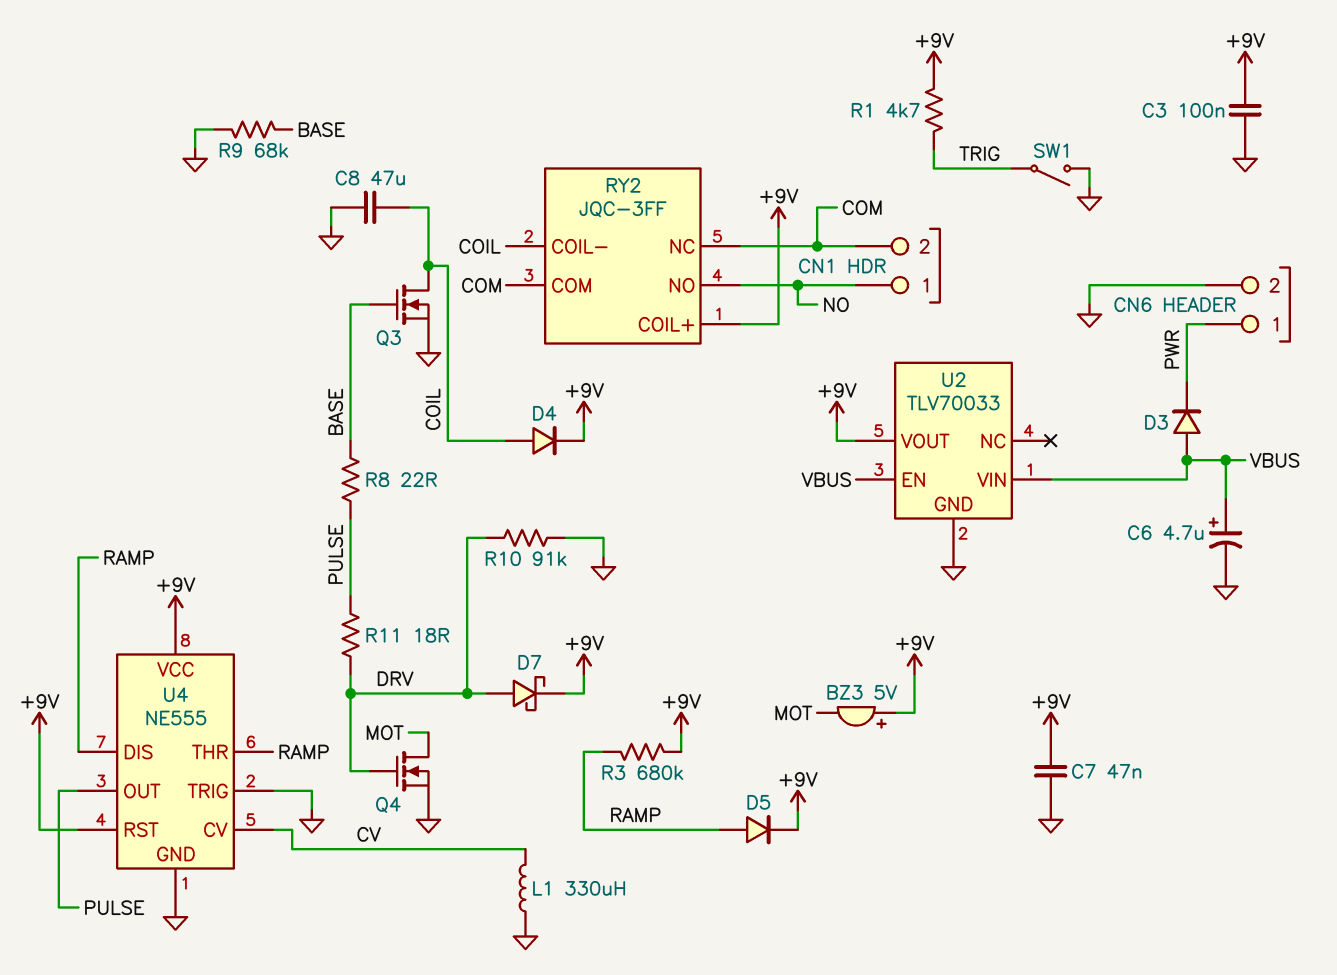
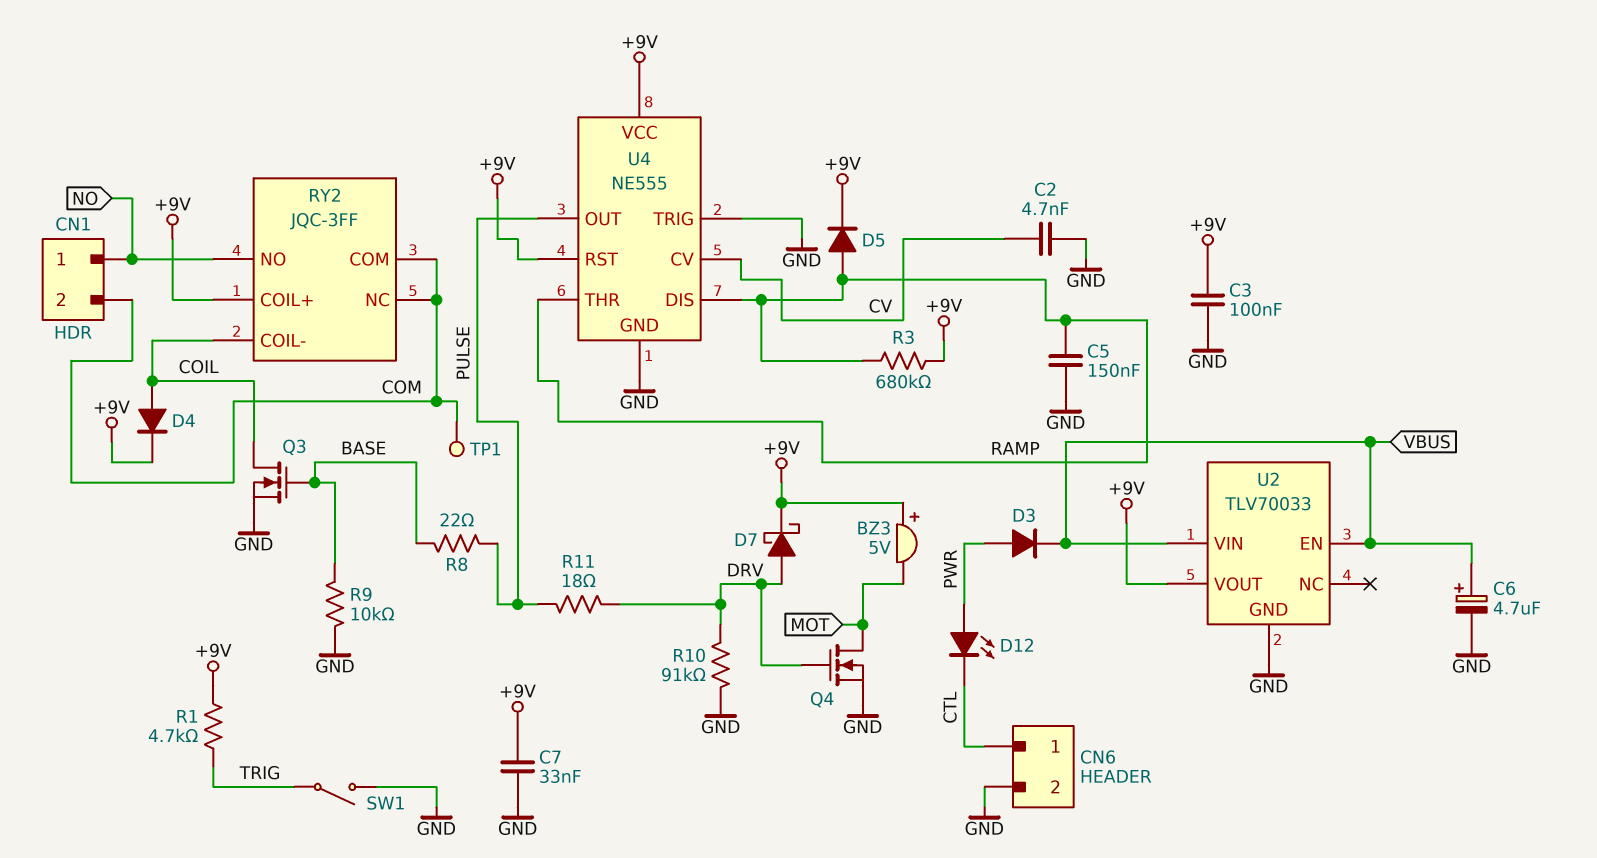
C2: none -> 4.7nF (CV, GND)
C5: none -> 150nF (GND, RAMP)
C7: 47nF (+9V, GND) -> 33nF (+9V, GND)
C8: 47uF (COIL, GND) -> none
CN6 pin 1: PWR -> CTL
D3: diode (A VBUS, K PWR) -> diode (A PWR, K VBUS)
D12: none -> LED (A PWR, K CTL)
L1: 330uH (CV, GND) -> none
R9: 68k (BASE, GND) -> 10k (BASE, GND)
TP1: none -> test point (COM)

